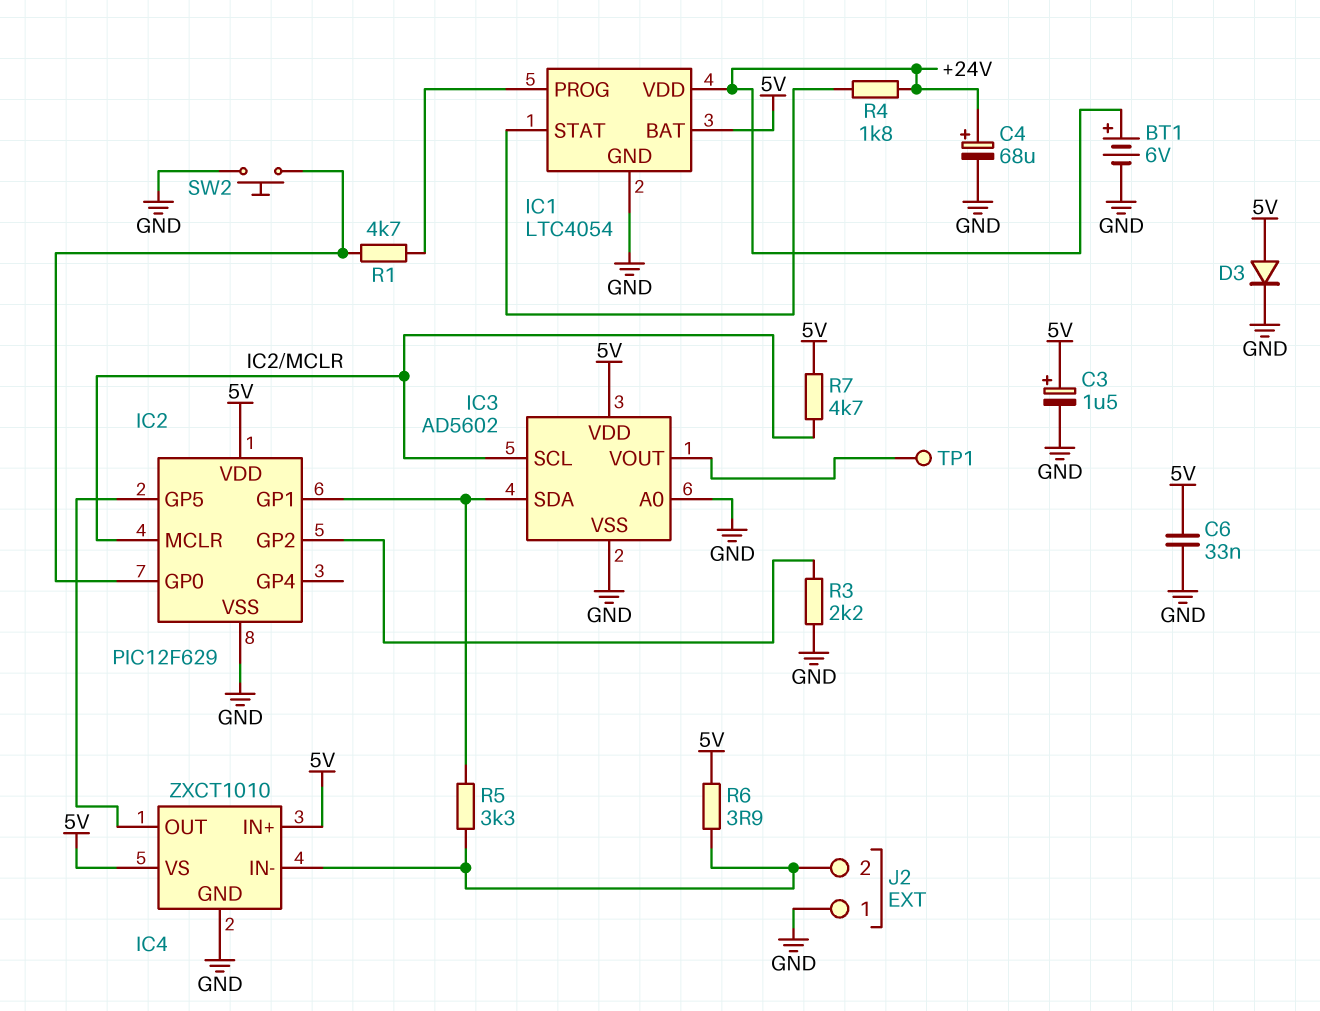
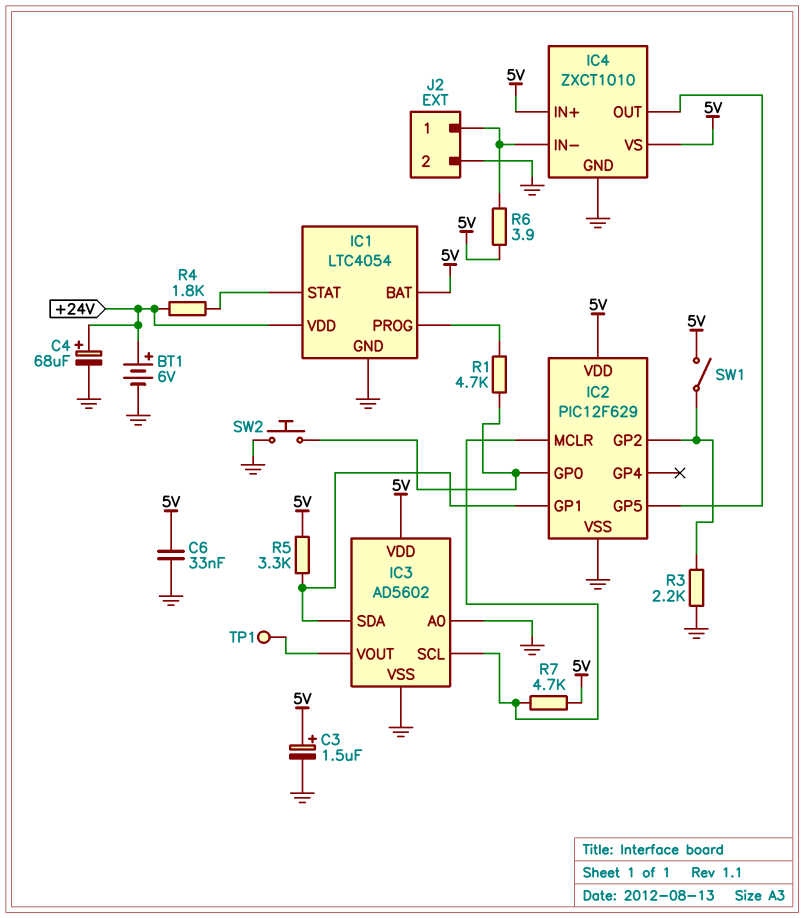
D3: diode (A 5V, K GND) -> none
J2 pin 1: GND -> IC4/IN-
J2 pin 2: IC4/IN- -> GND
R5: 3.3k (IC2/GP1, IC4/IN-) -> 3.3k (5V, IC2/GP1)
SW1: none -> switch (5V, IC2/GP2)

